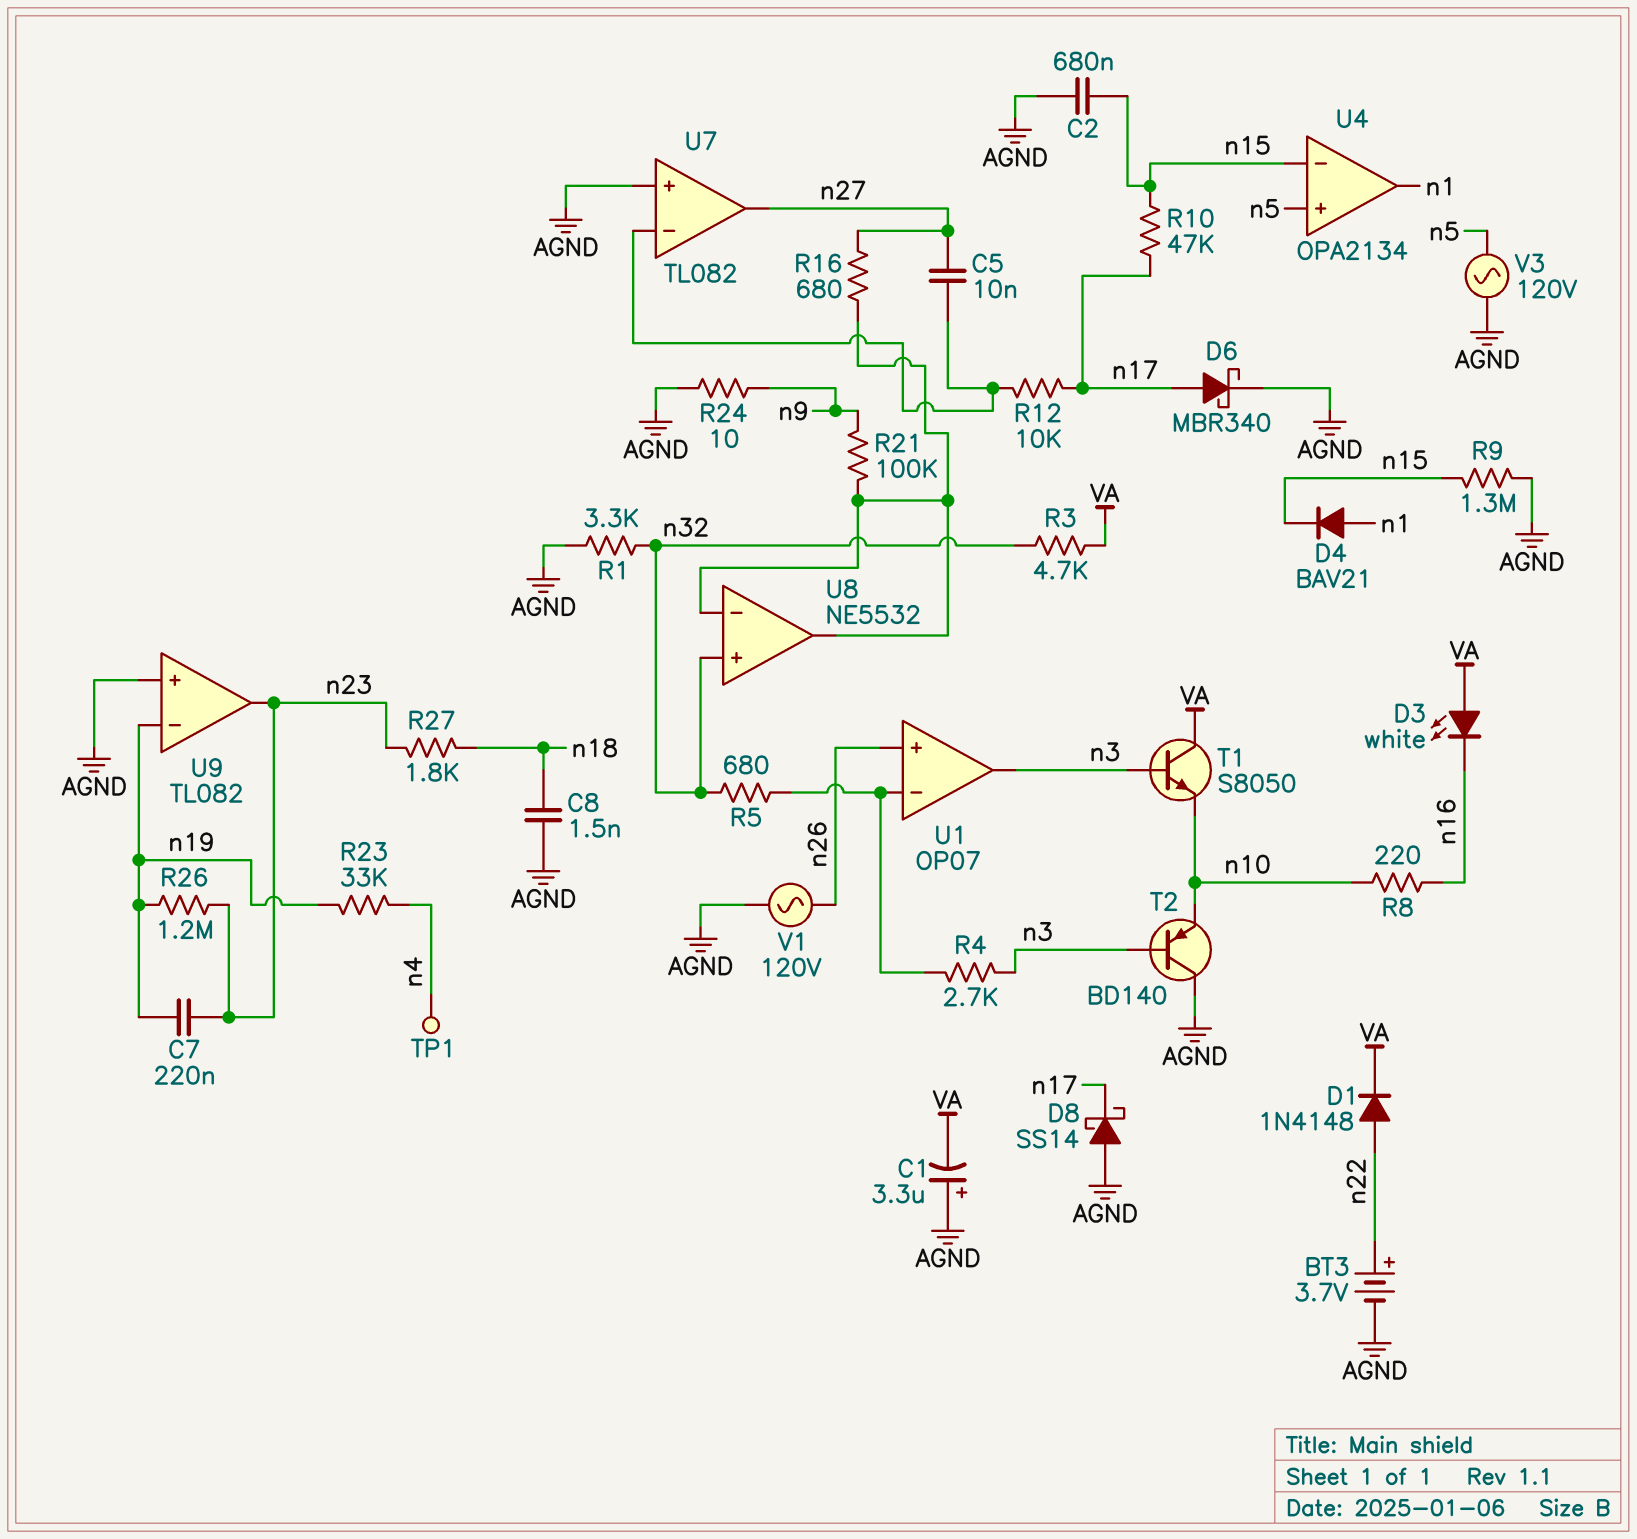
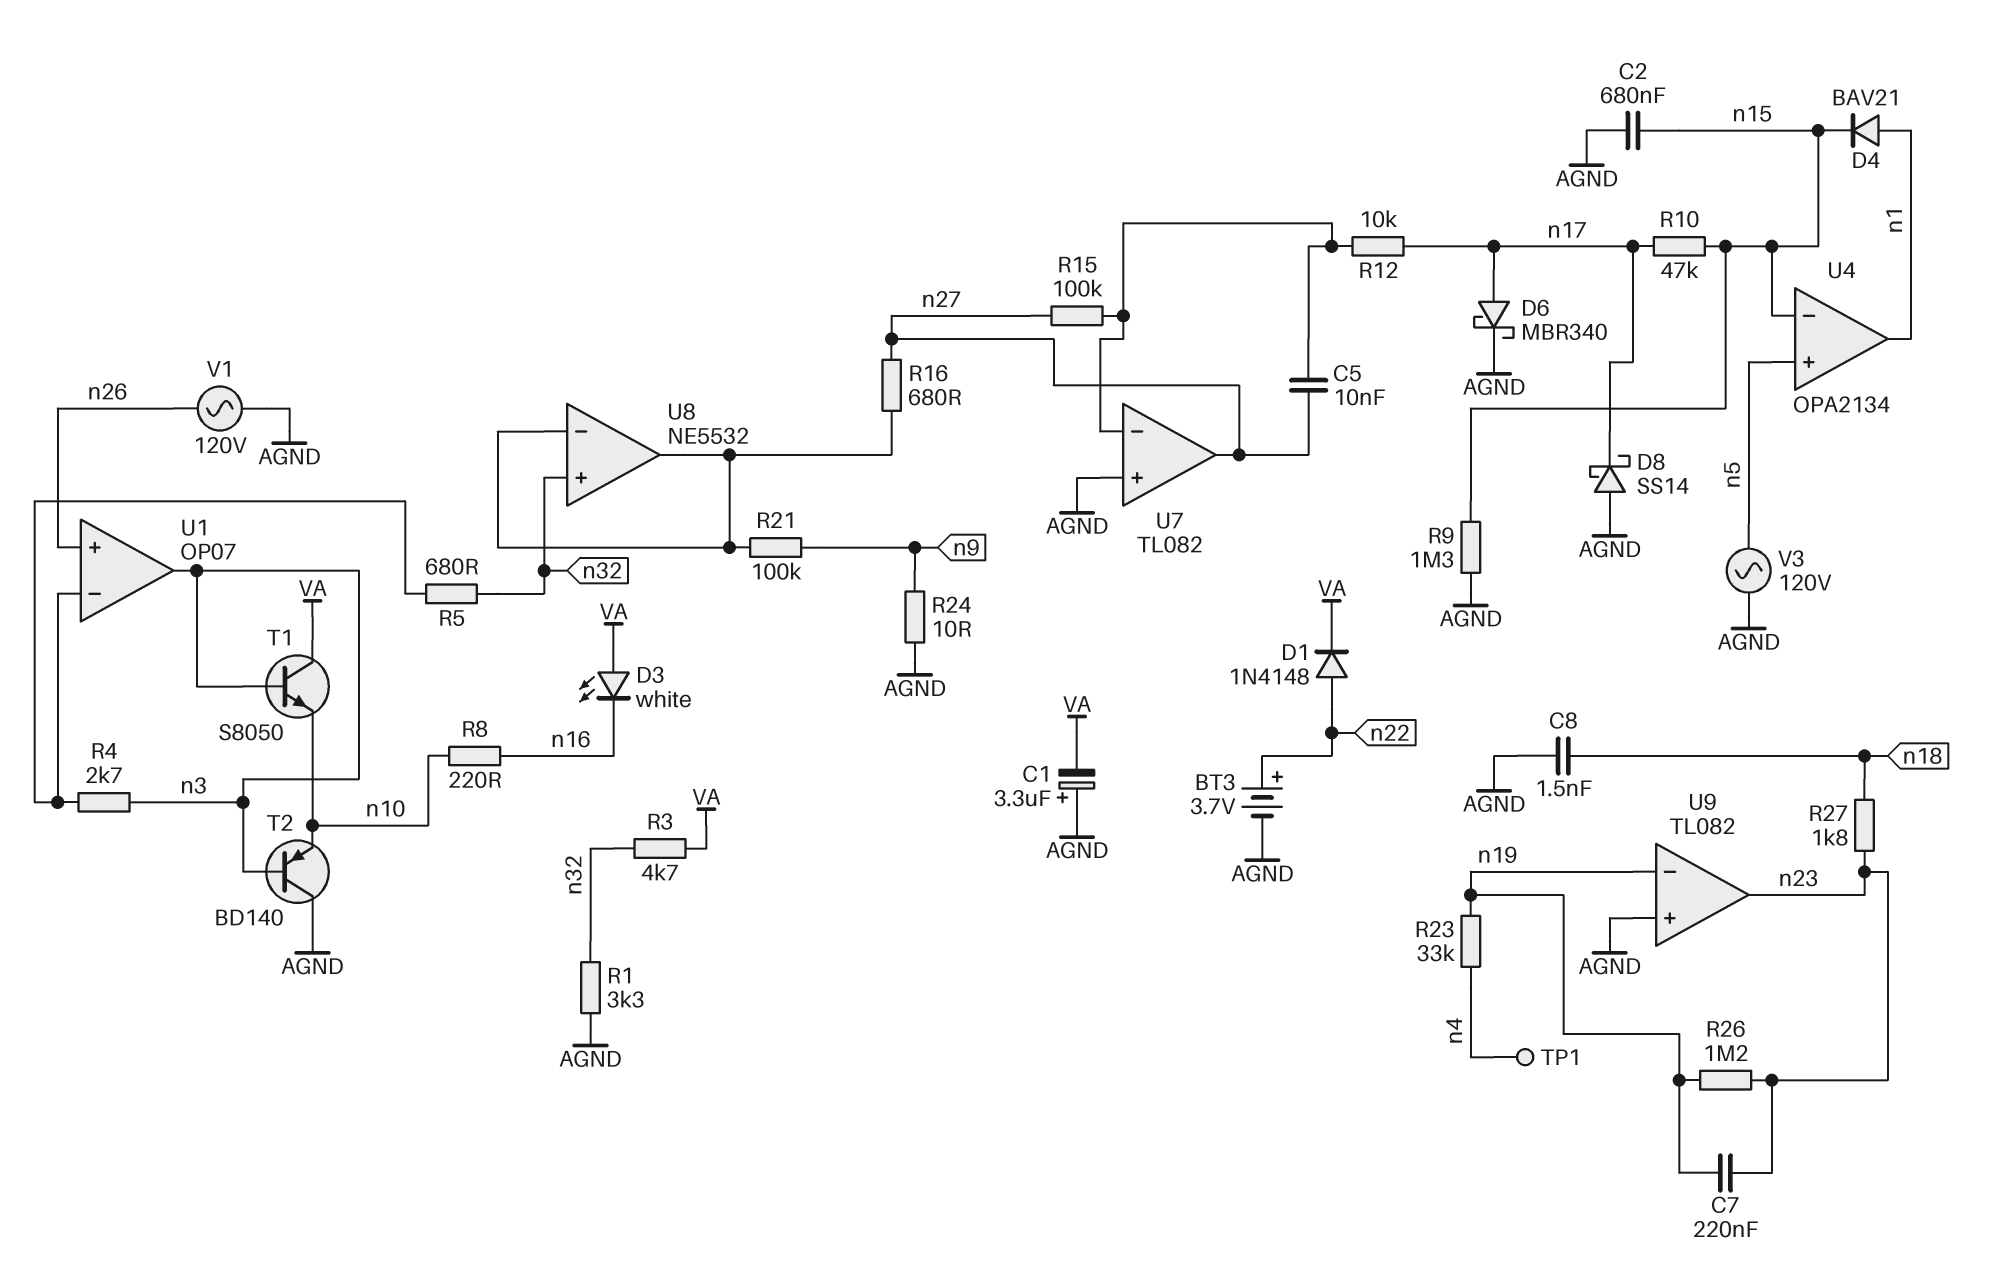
R15: none -> 100k (U7/in-, n27)

